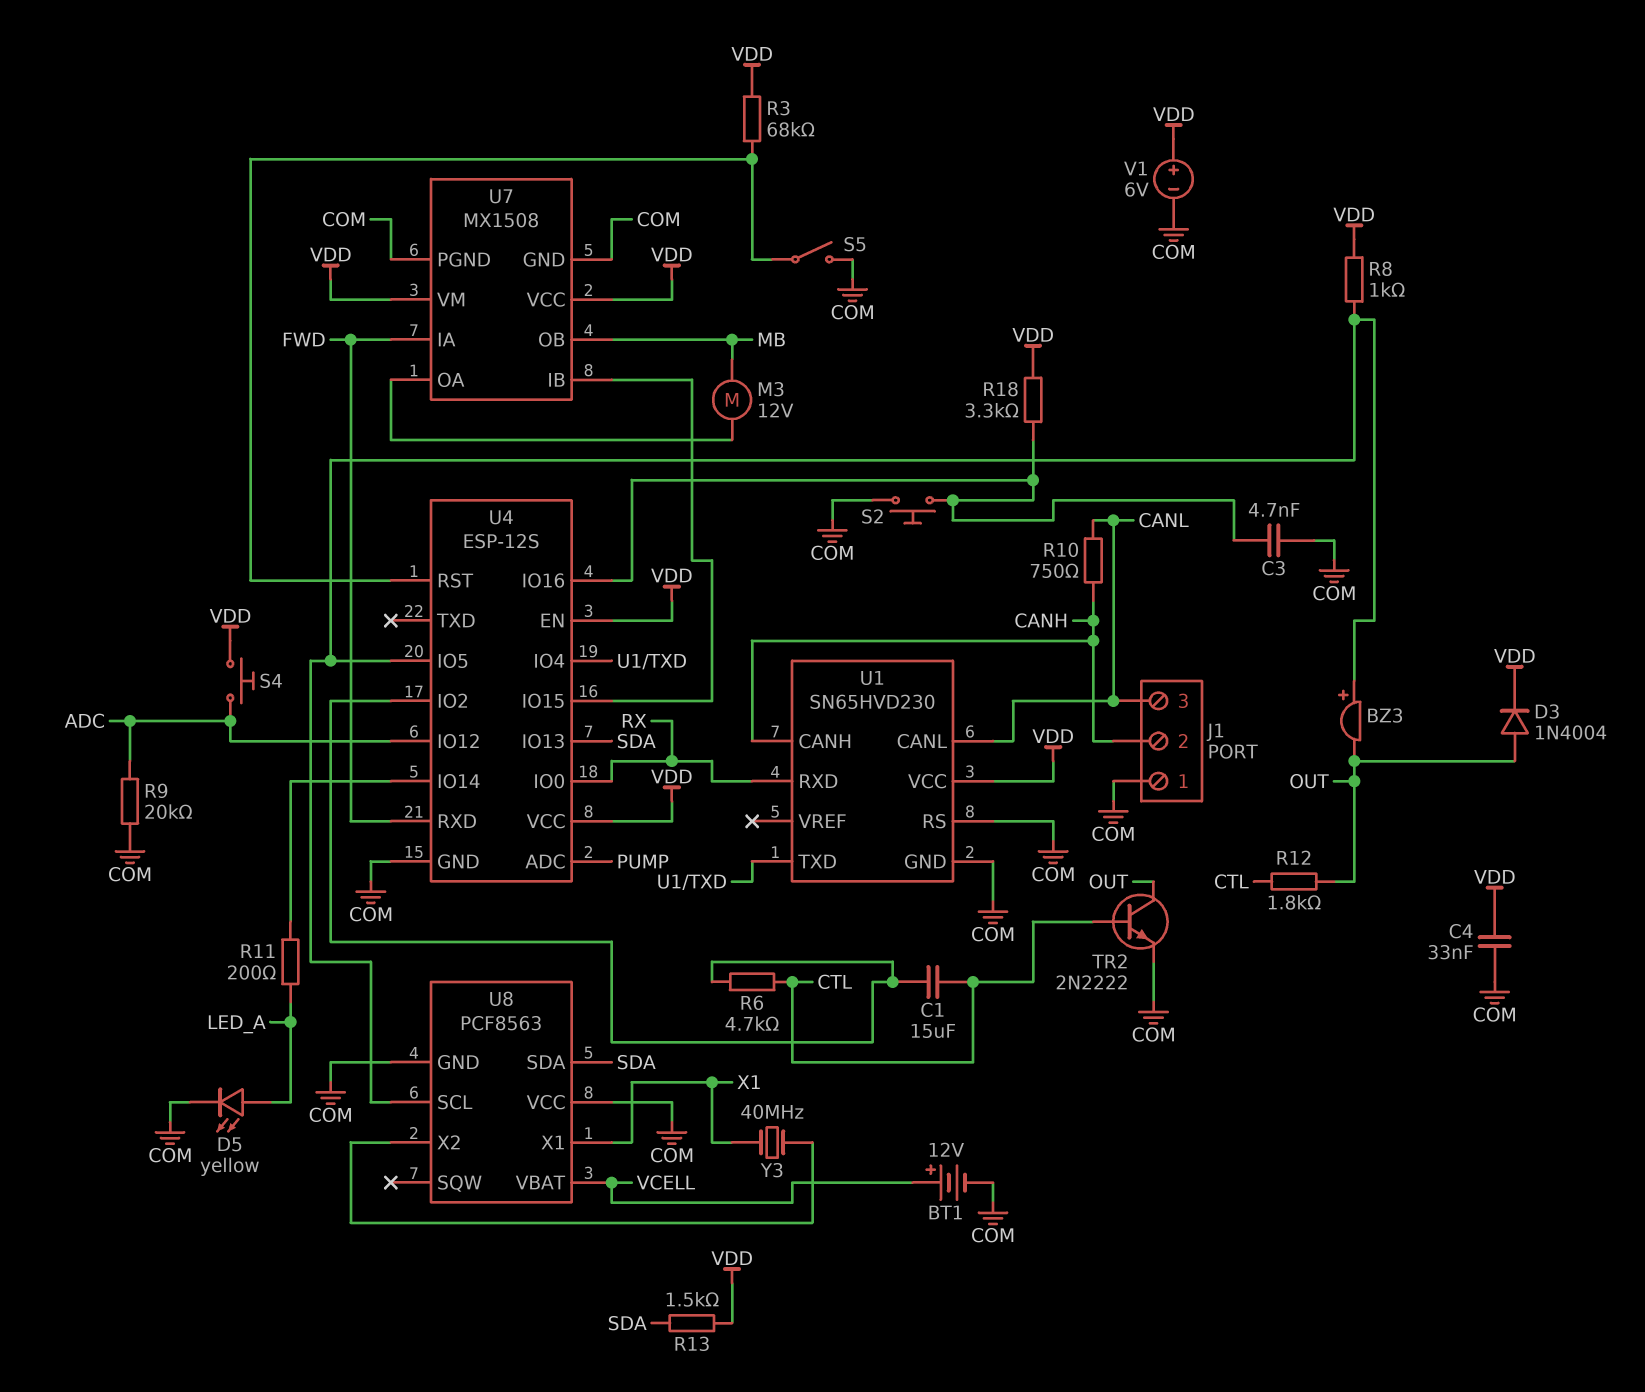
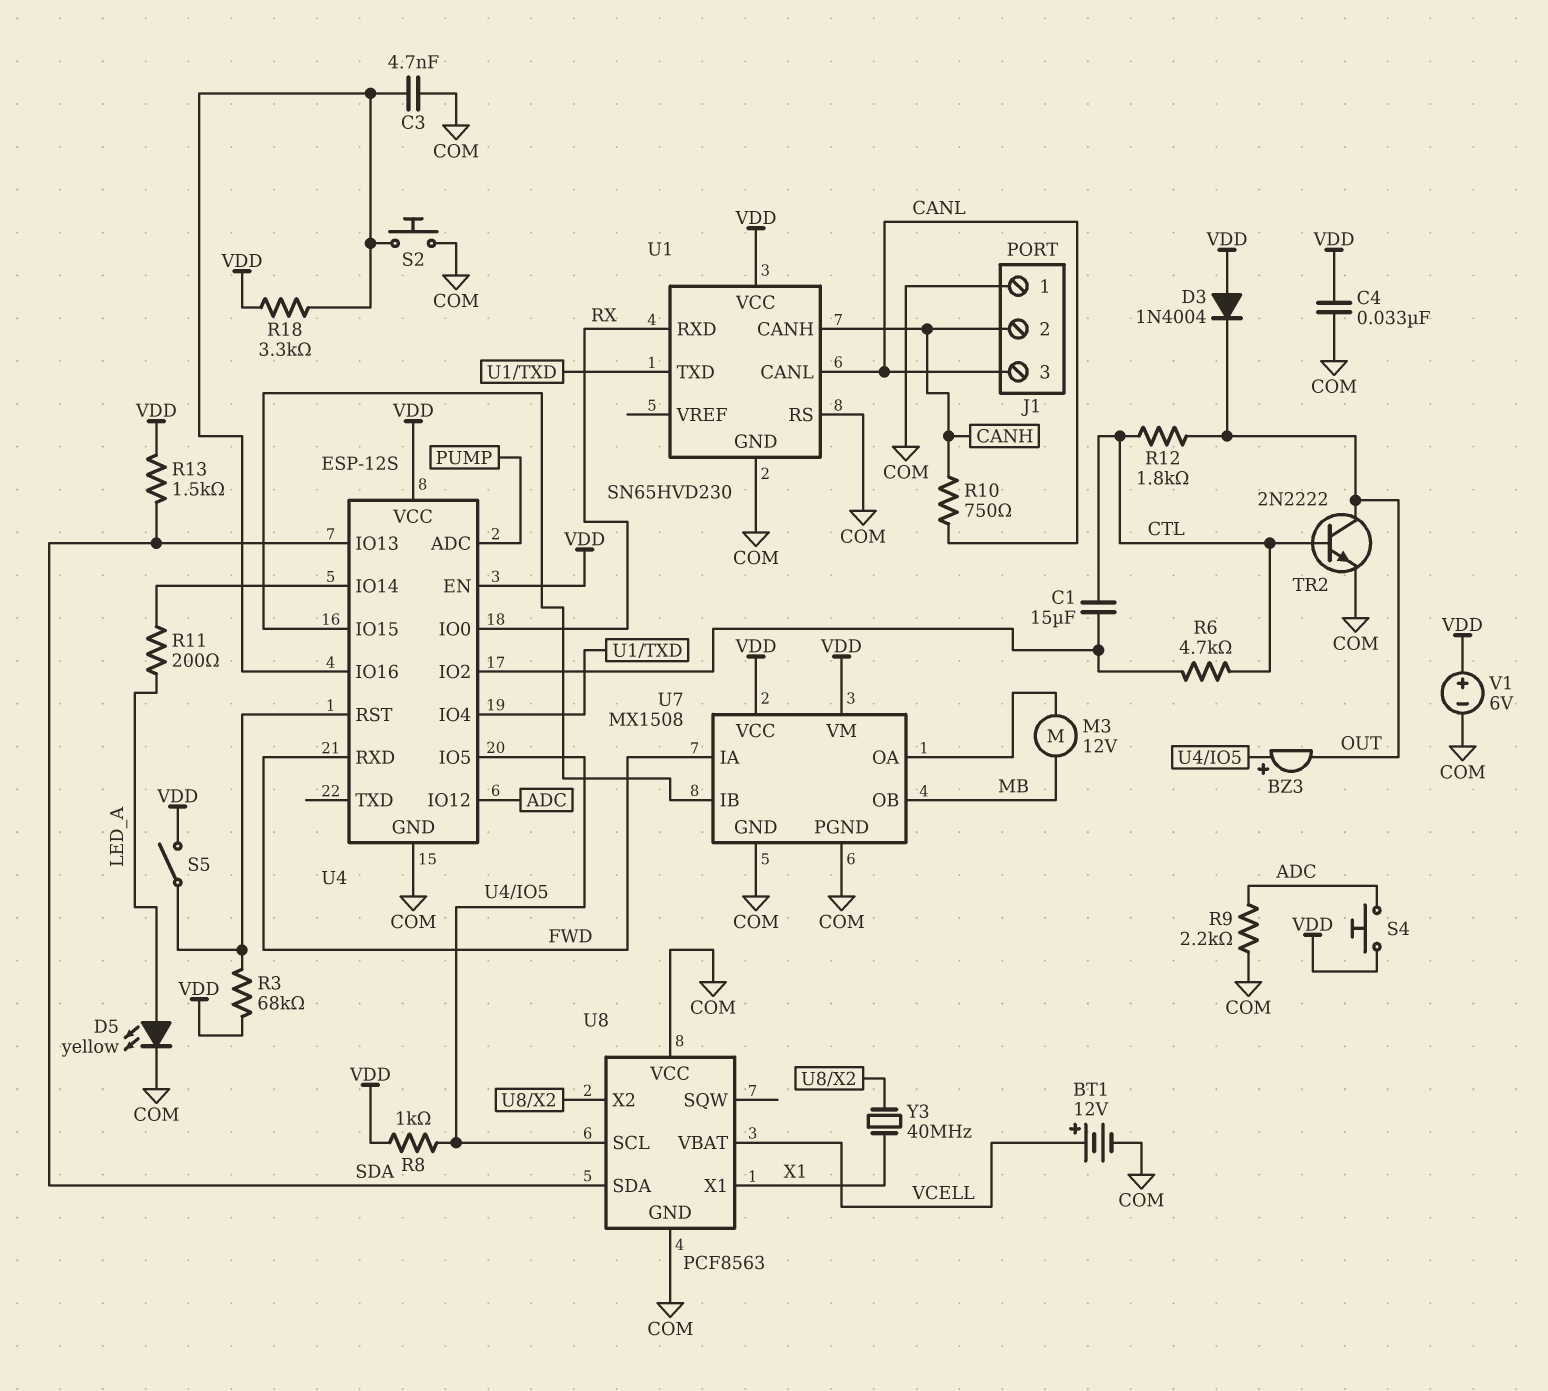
D3: diode 1N4004 (A OUT, K VDD) -> diode 1N4004 (A VDD, K OUT)
R9: 20k (ADC, COM) -> 2.2k (ADC, COM)
S5: switch (COM, U4/RST) -> switch (U4/RST, VDD)

